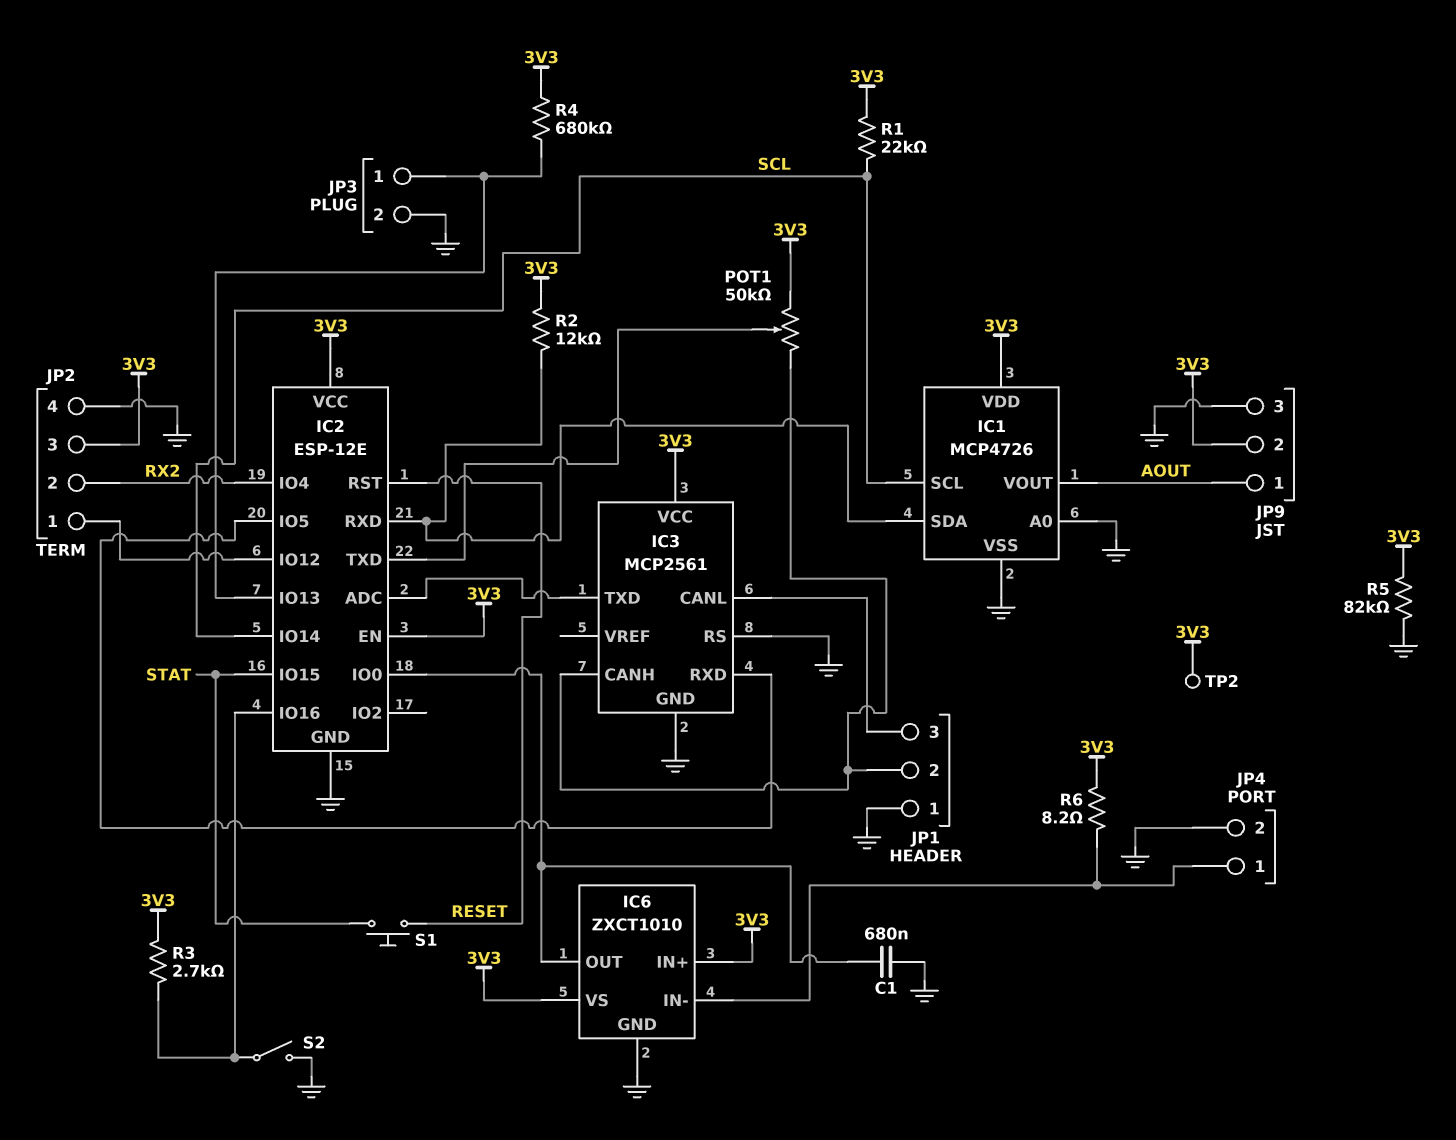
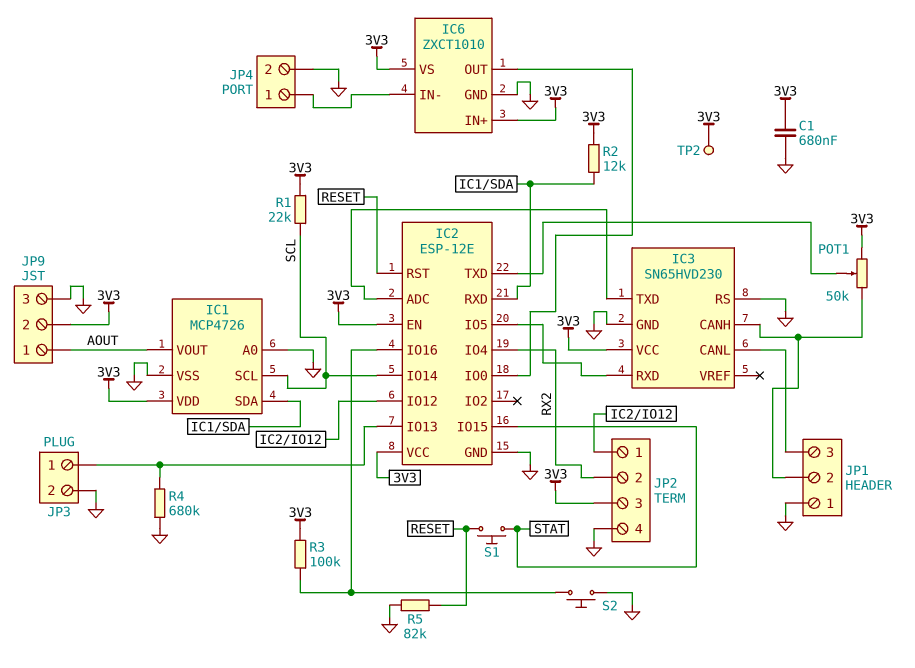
C1: 680nF (GND, IC2/IO0) -> 680nF (3V3, GND)
IC3: MCP2561 -> SN65HVD230
R3: 2.7k (3V3, IC2/IO16) -> 100k (3V3, IC2/IO16)
R4: 680k (3V3, IC2/IO13) -> 680k (GND, IC2/IO13)
R5: 82k (3V3, GND) -> 82k (GND, RESET)
R6: 8.2 (3V3, IC6/IN-) -> none
S2: switch (GND, IC2/IO16) -> button (GND, IC2/IO16)

